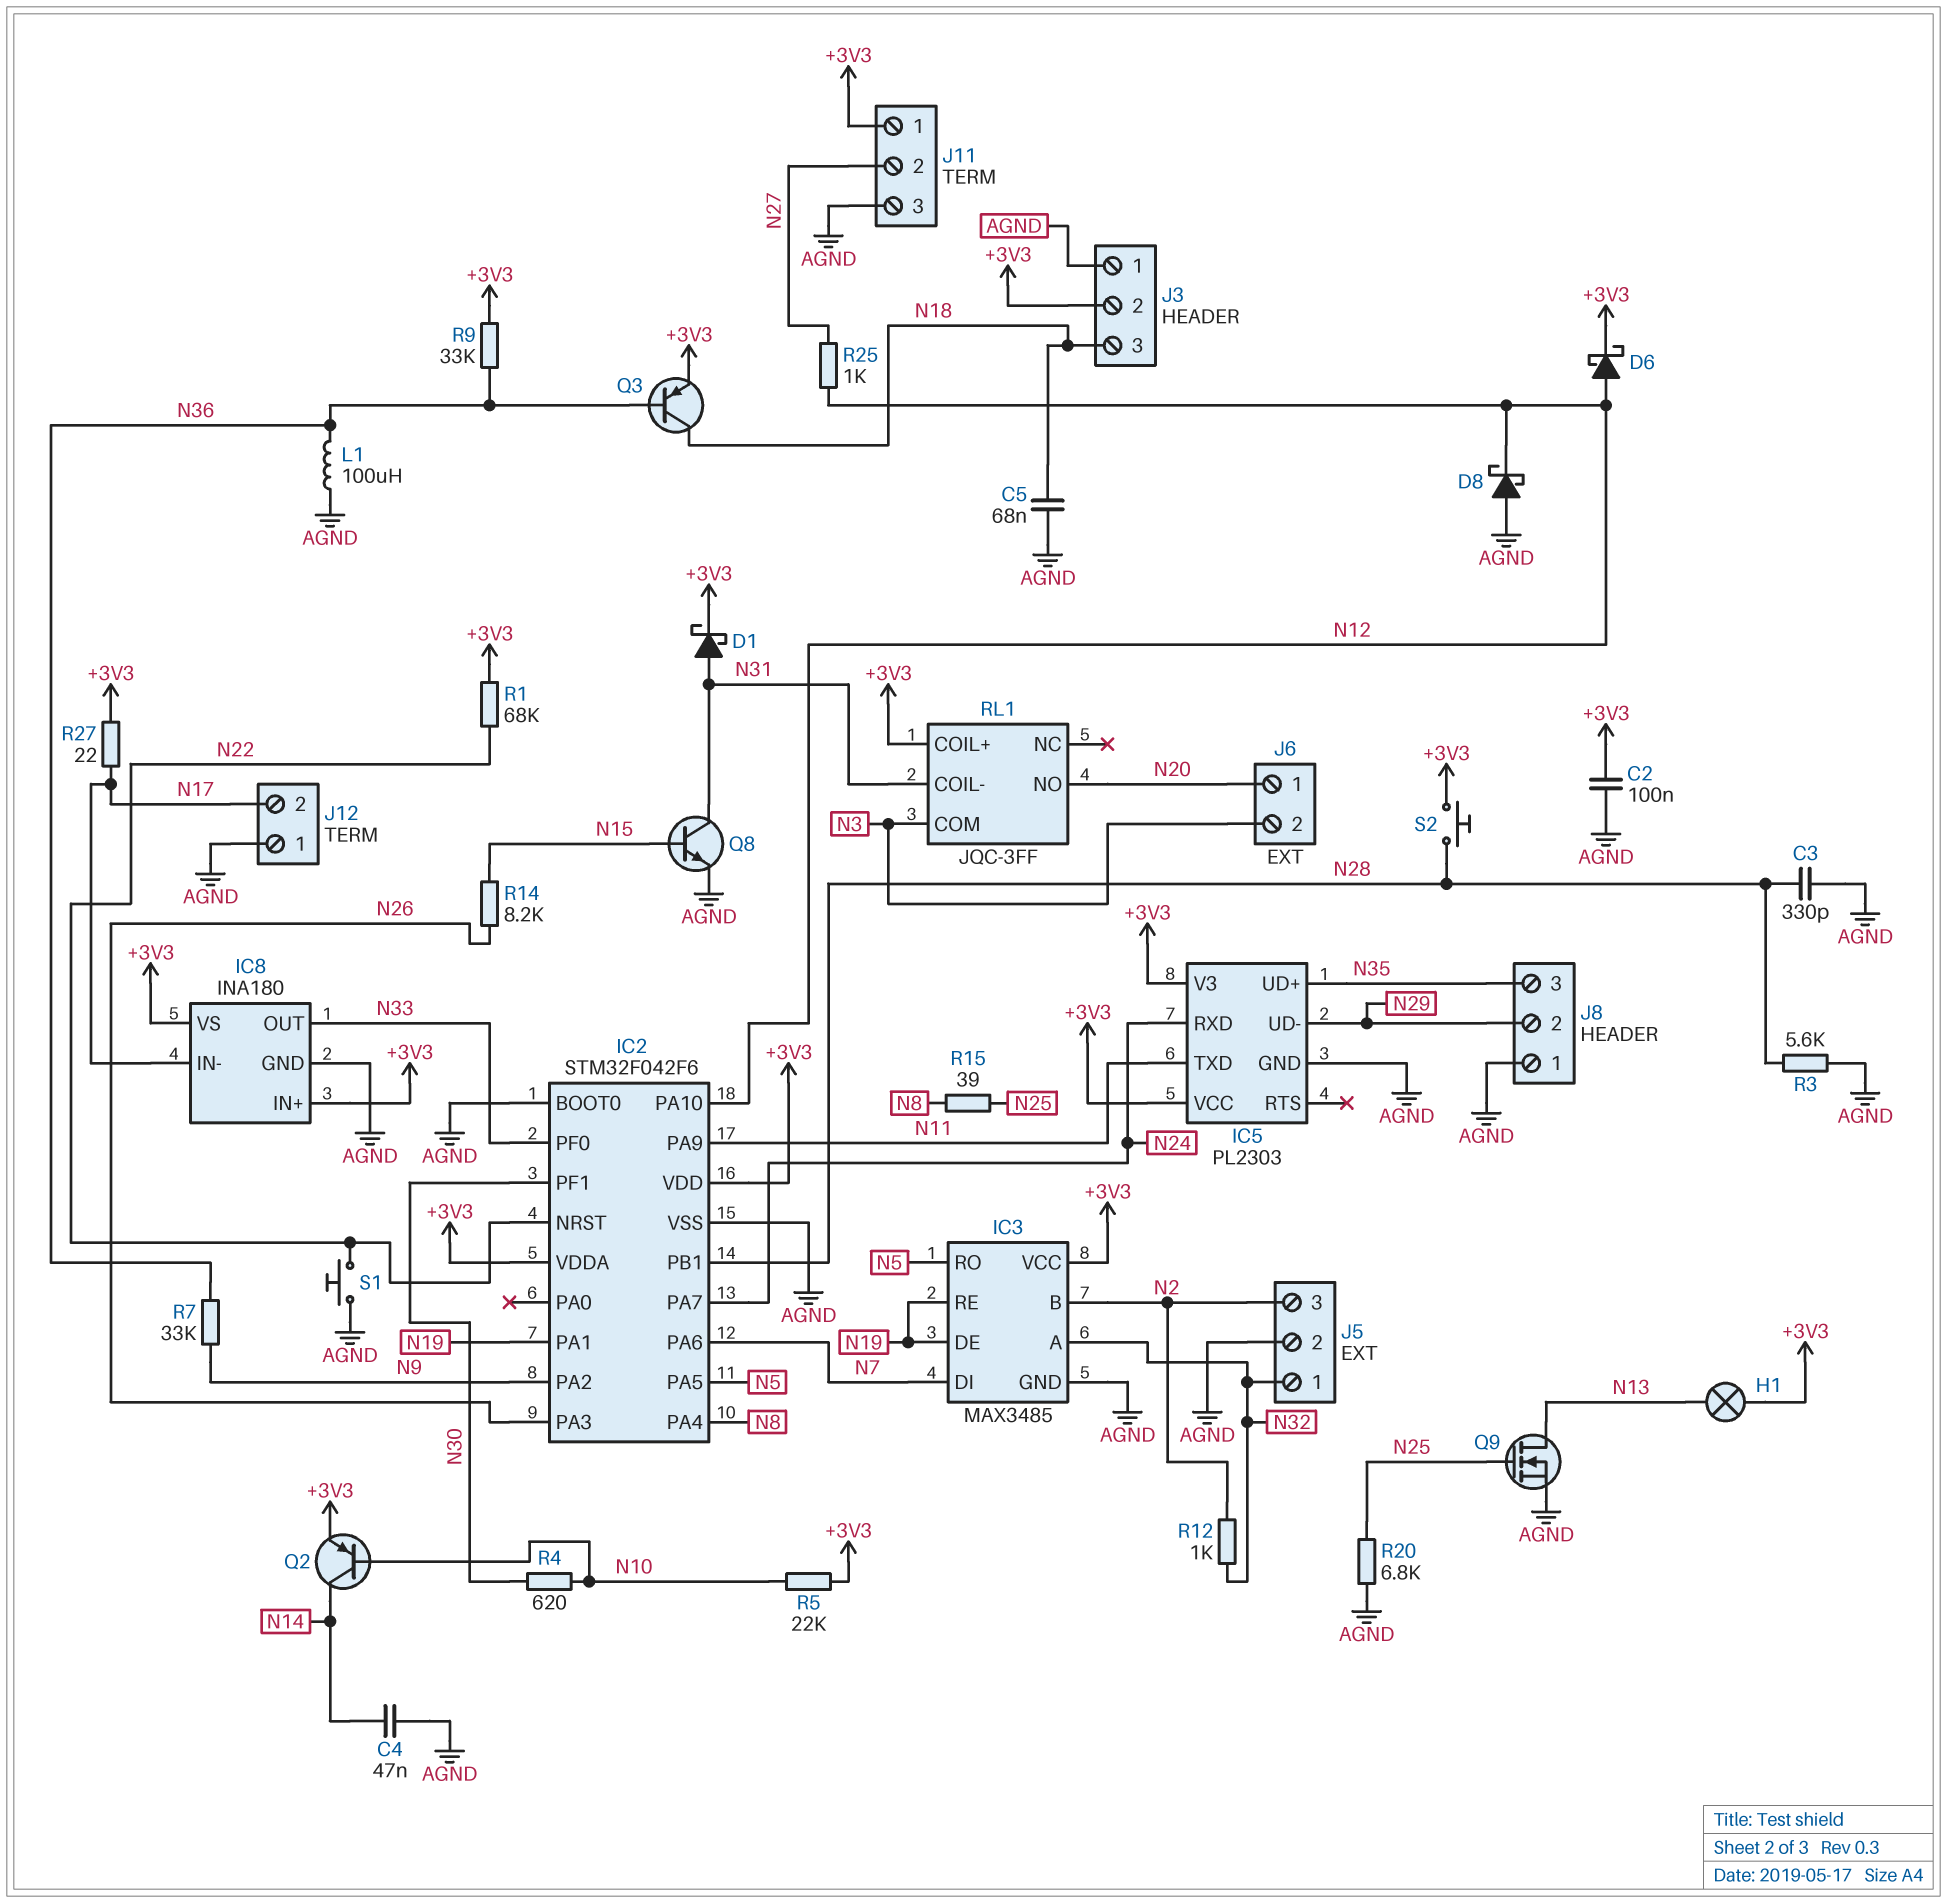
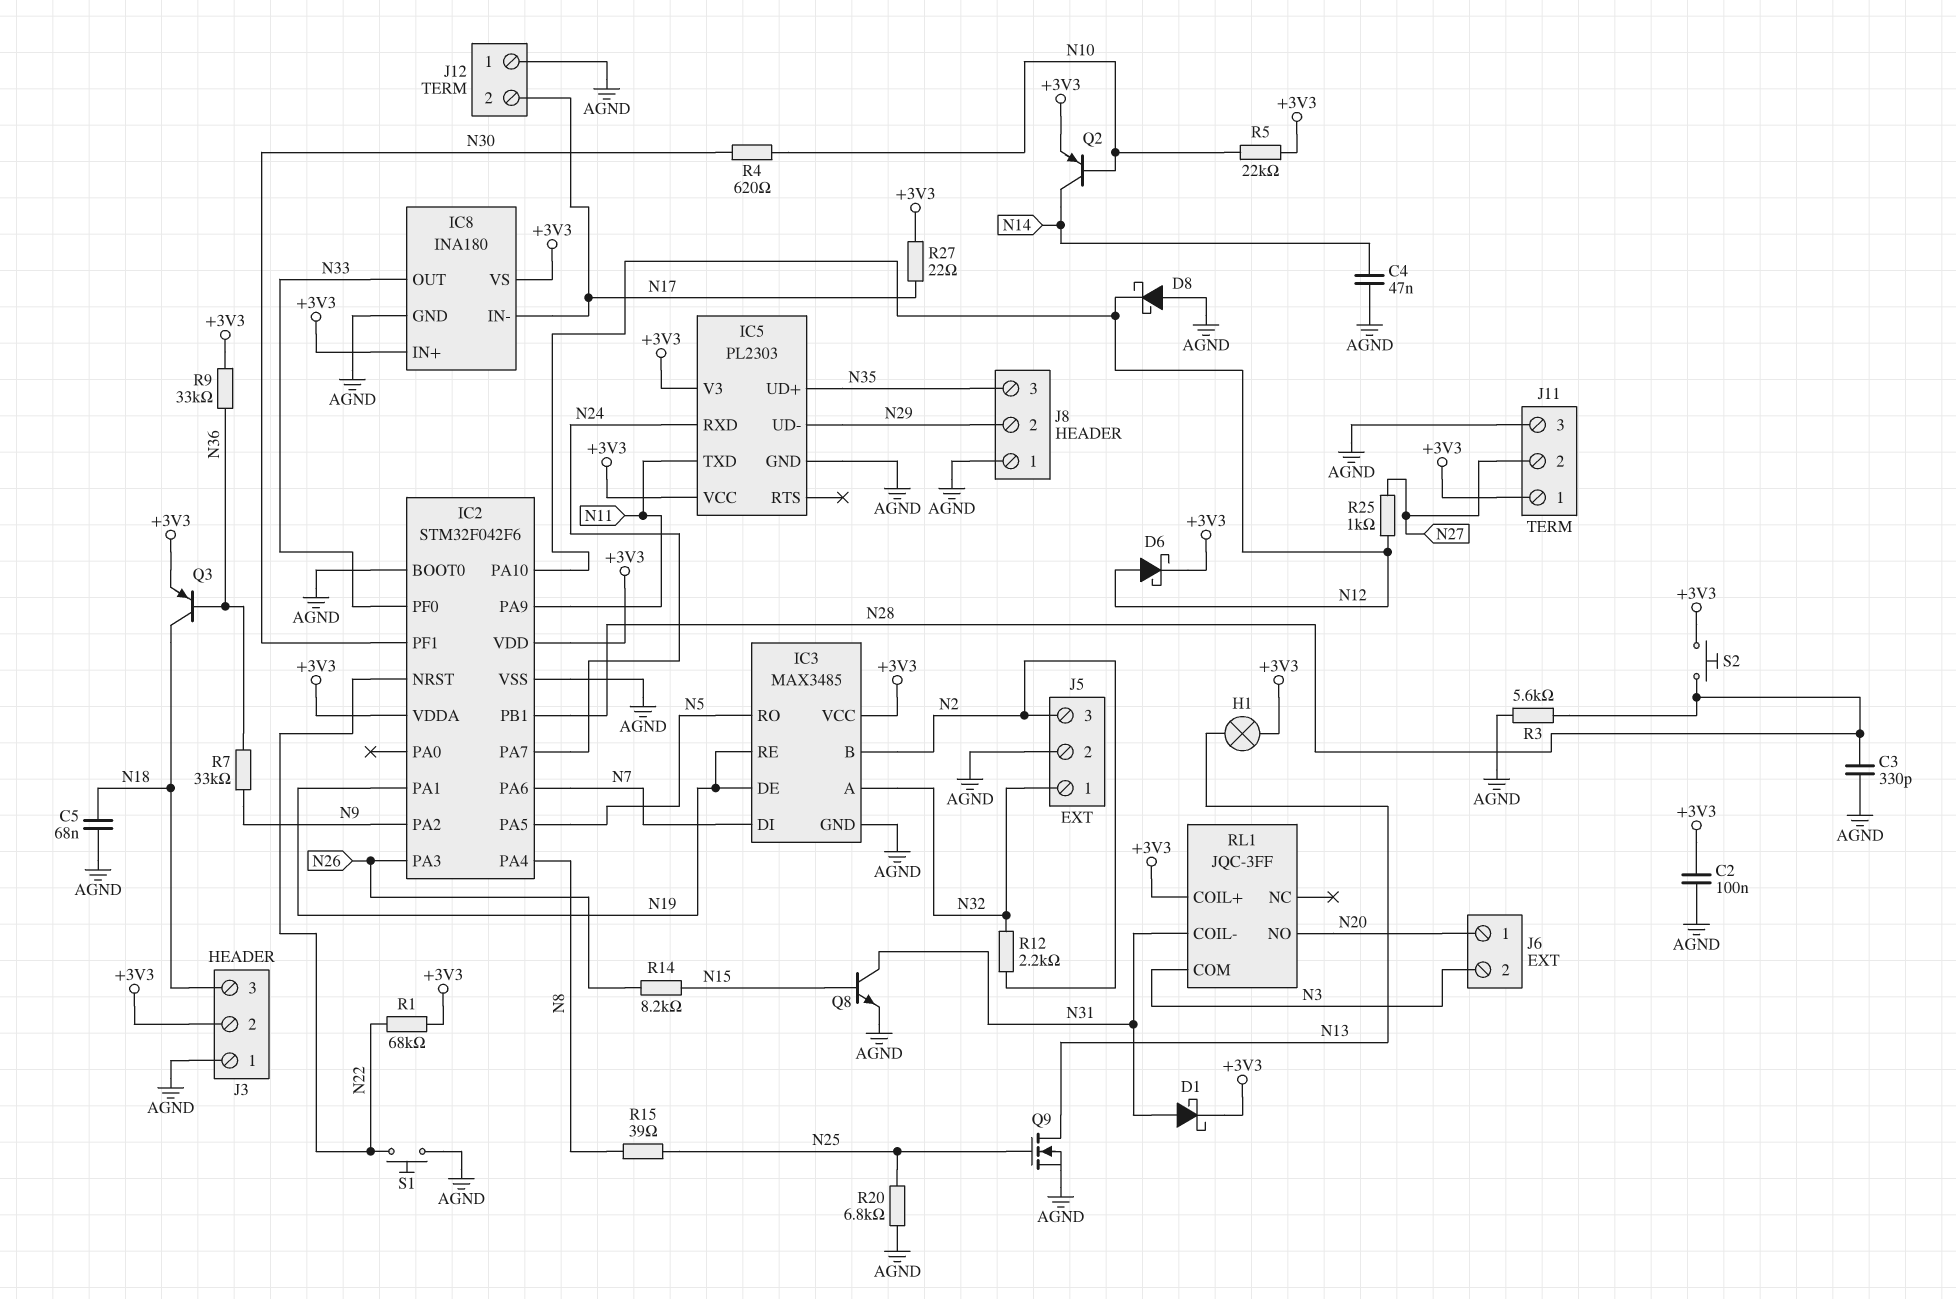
L1: 100uH (AGND, N36) -> none
R12: 1k (N2, N32) -> 2.2k (N2, N32)

